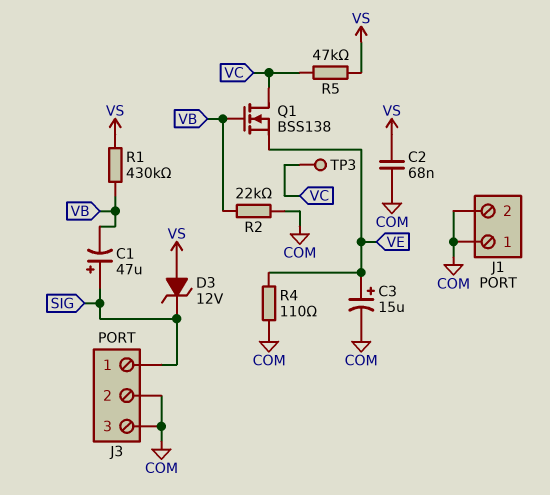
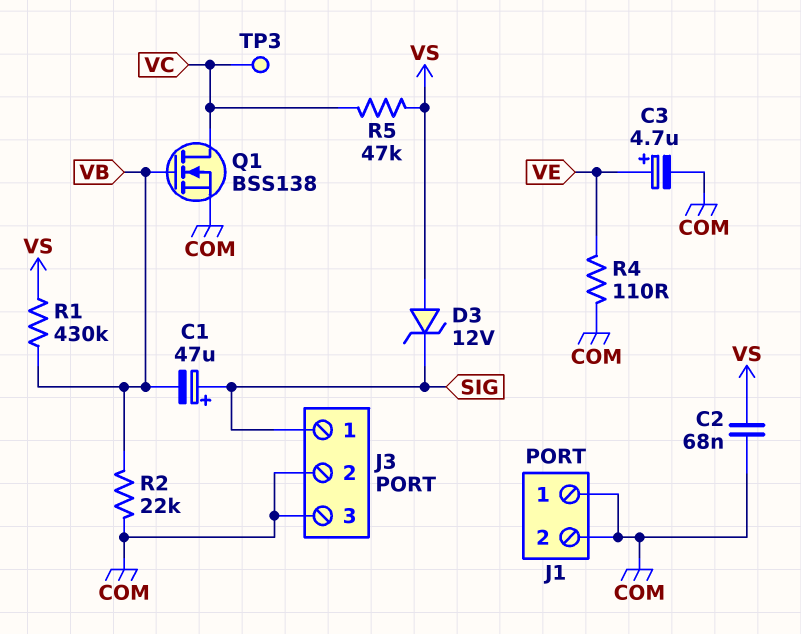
C3: 15uF (plus VE, minus COM) -> 4.7uF (plus VE, minus COM)
Q1: NMOS BSS138 (G VB, D VC, S VE) -> NMOS BSS138 (G VB, D VC, S COM)

